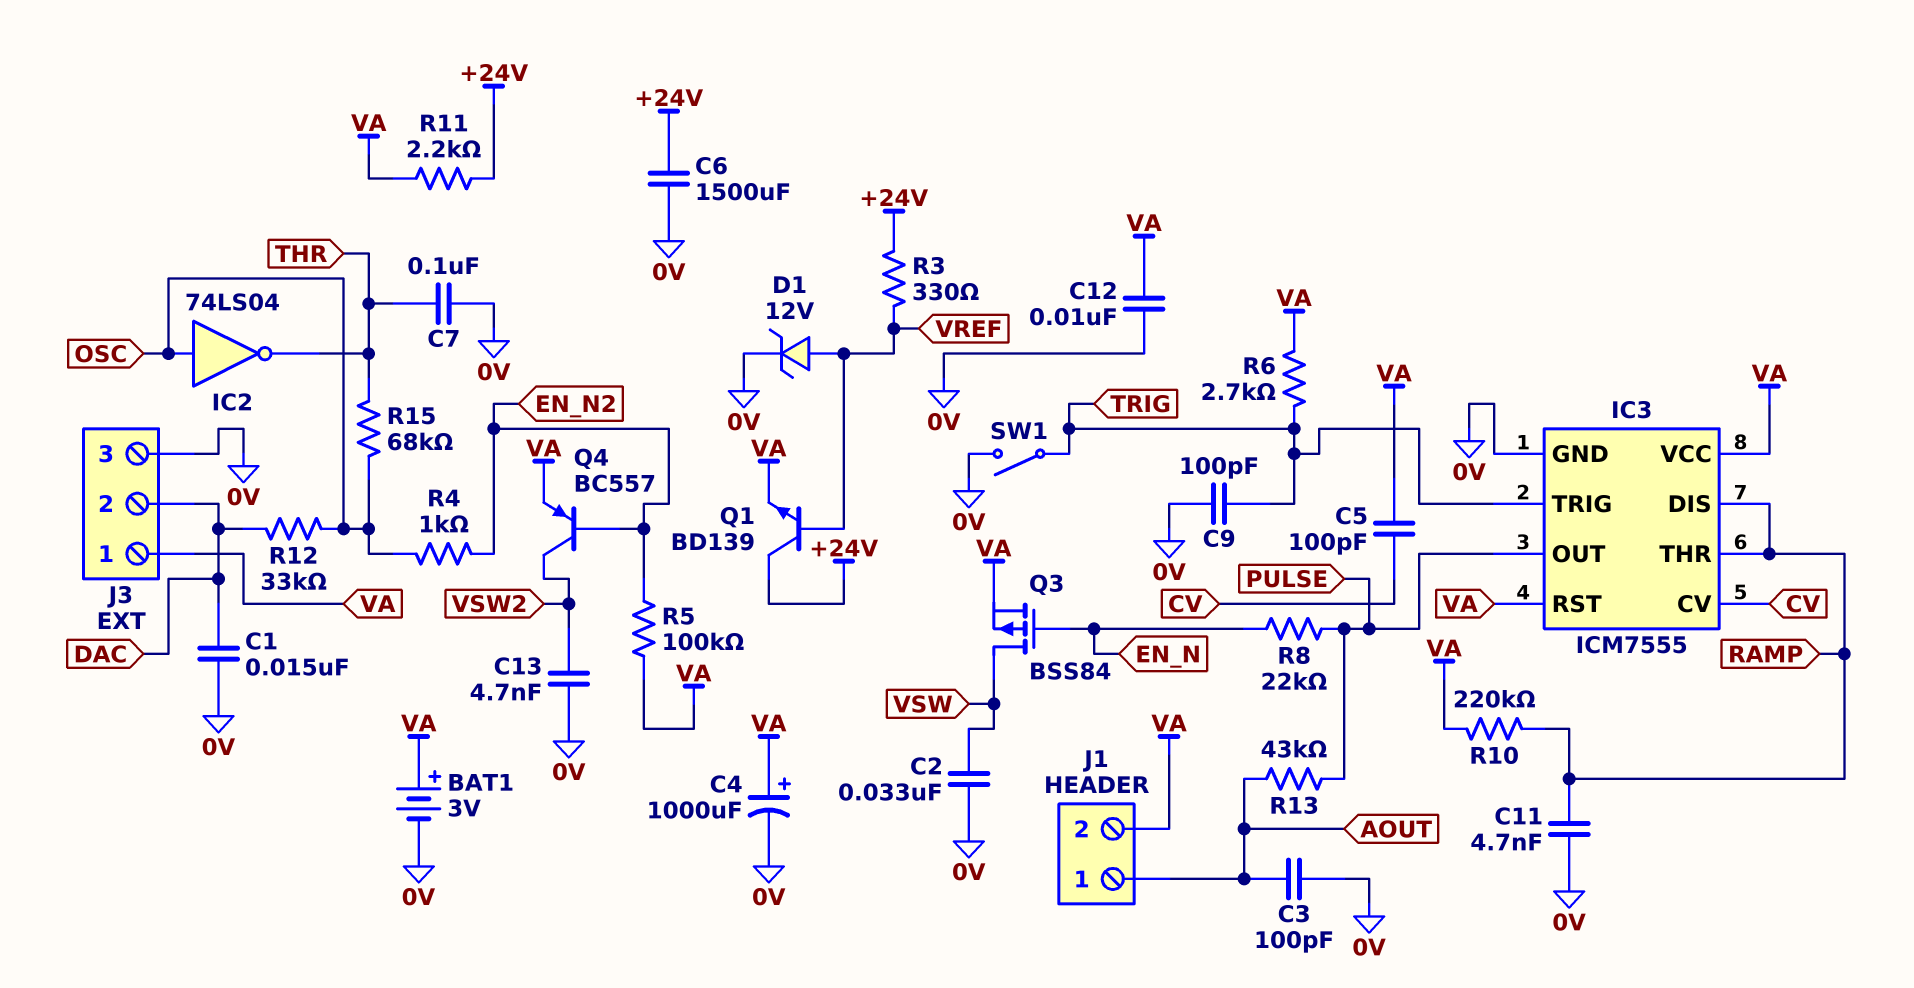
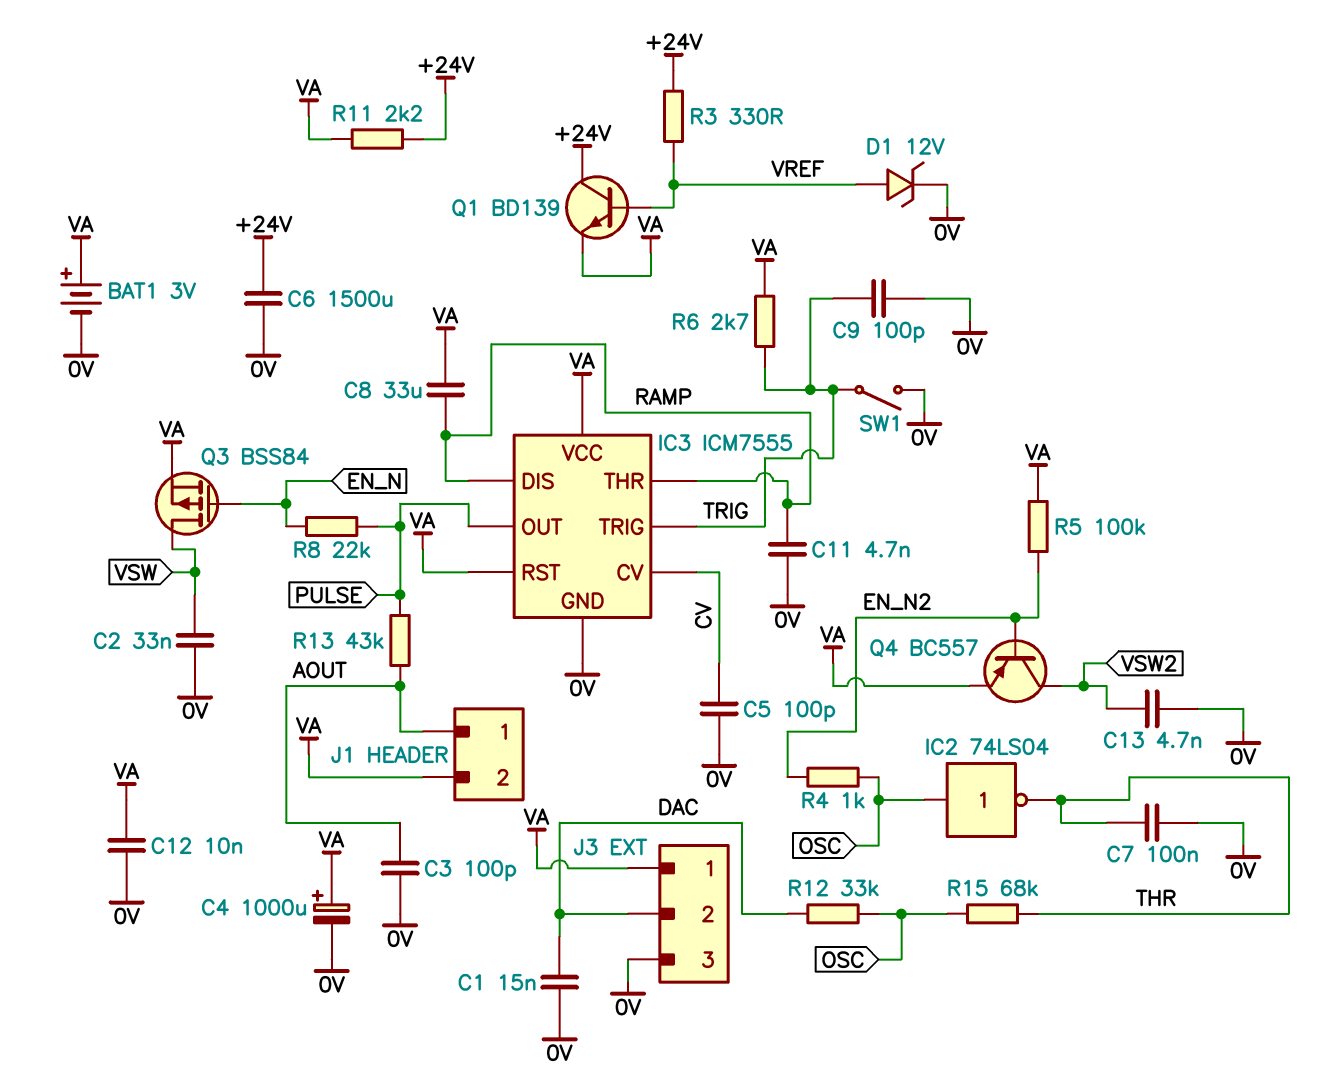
C5: 100pF (CV, VA) -> 100pF (0V, CV)
C8: none -> 33uF (RAMP, VA)
R10: 220k (RAMP, VA) -> none

